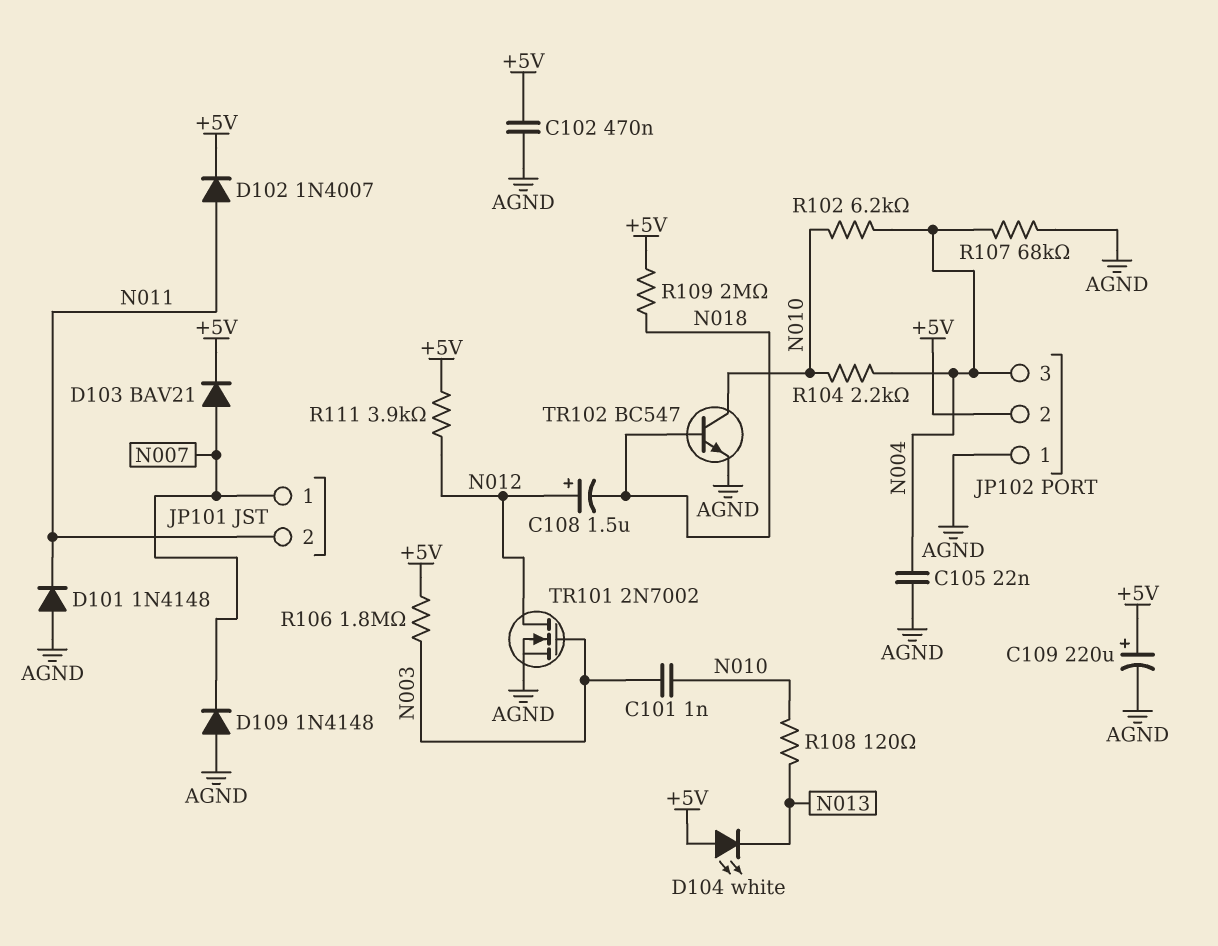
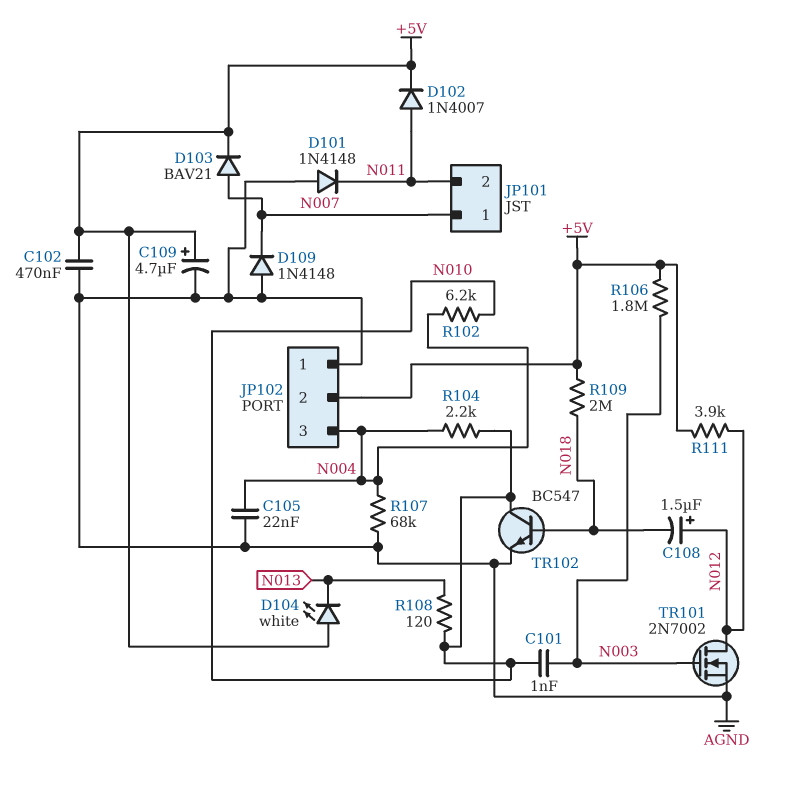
C109: 220uF (plus +5V, minus AGND) -> 4.7uF (plus +5V, minus AGND)

